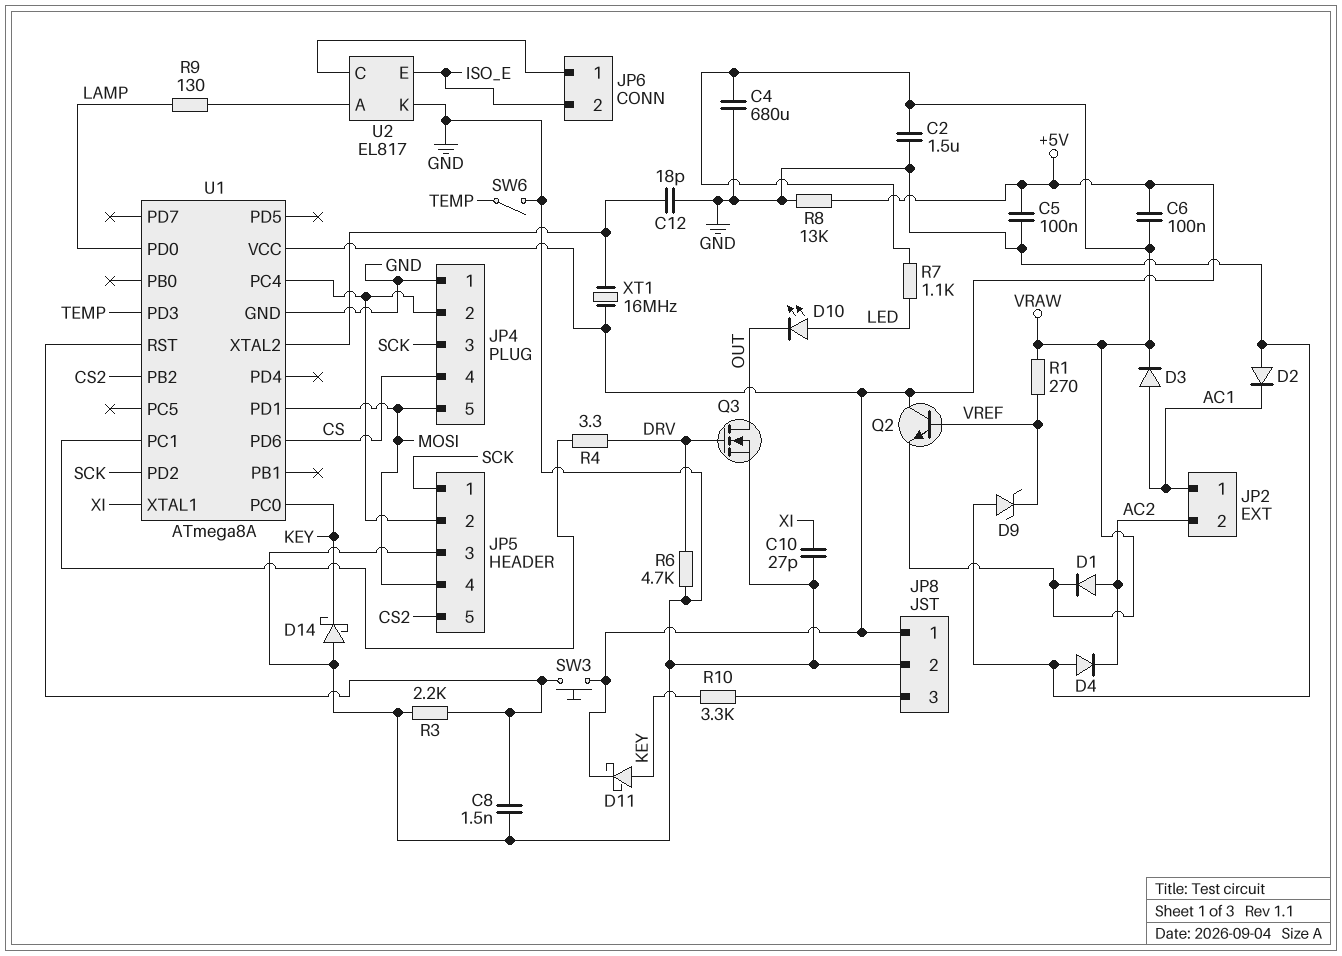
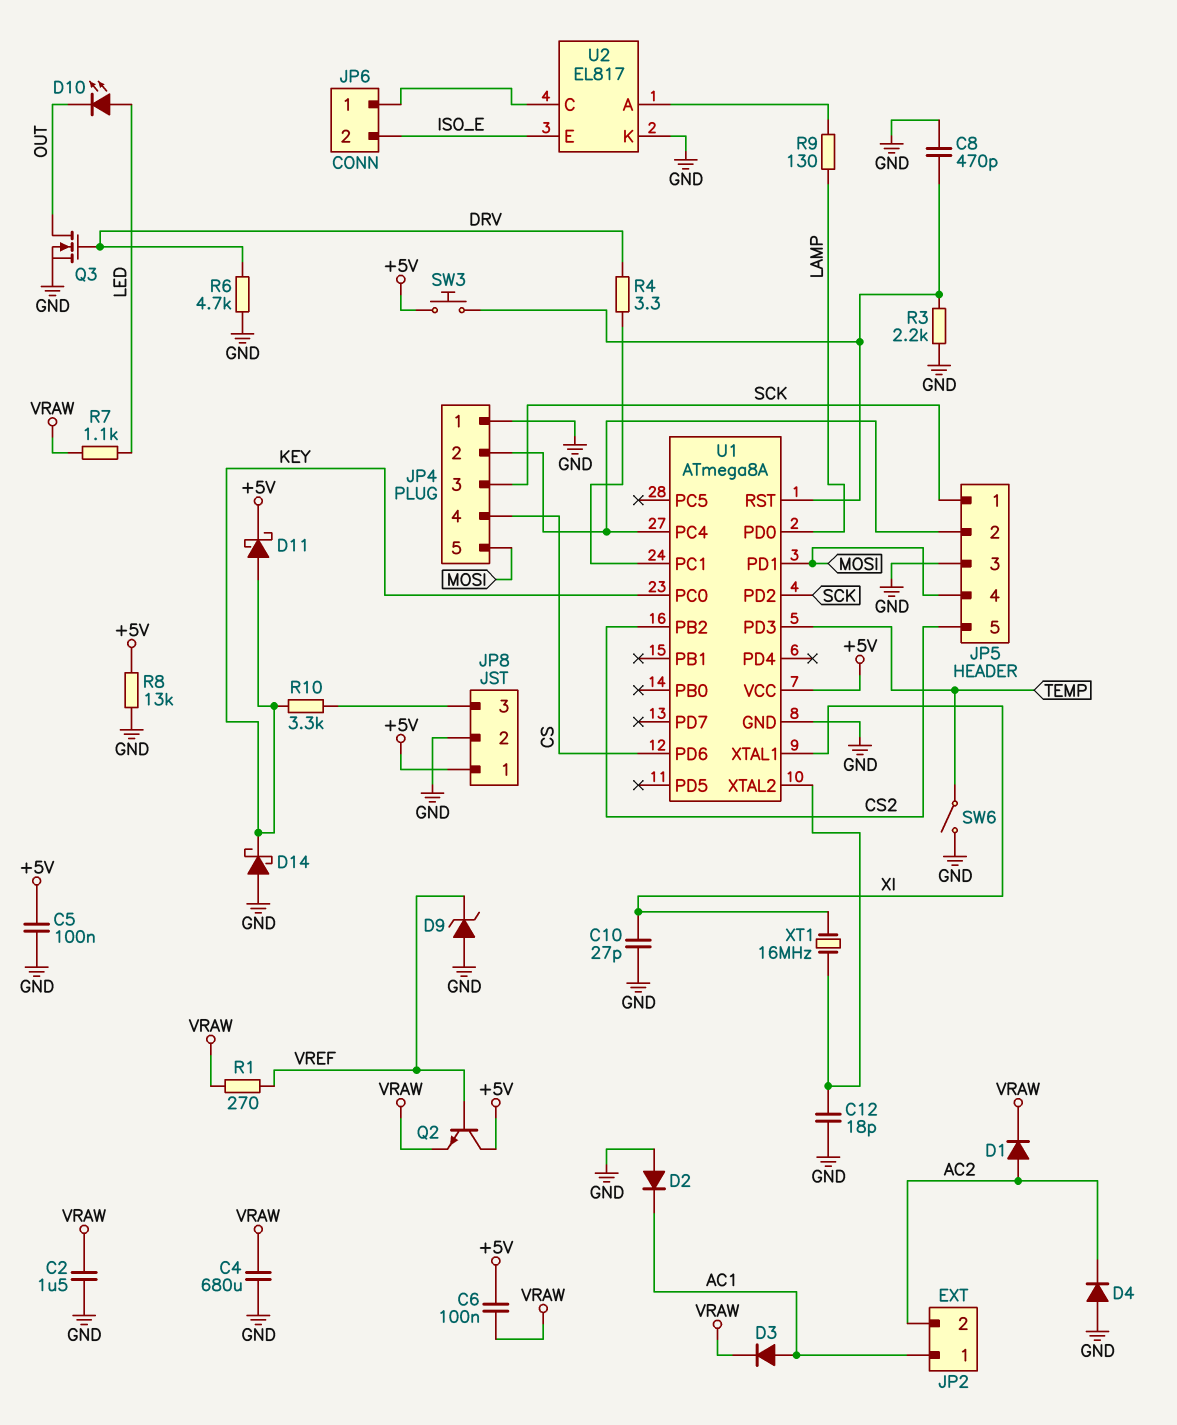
C8: 1.5nF (GND, U1/RST) -> 470pF (GND, U1/RST)
XT1: 16MHz (+5V, U1/XTAL2) -> 16MHz (U1/XTAL2, XI)

